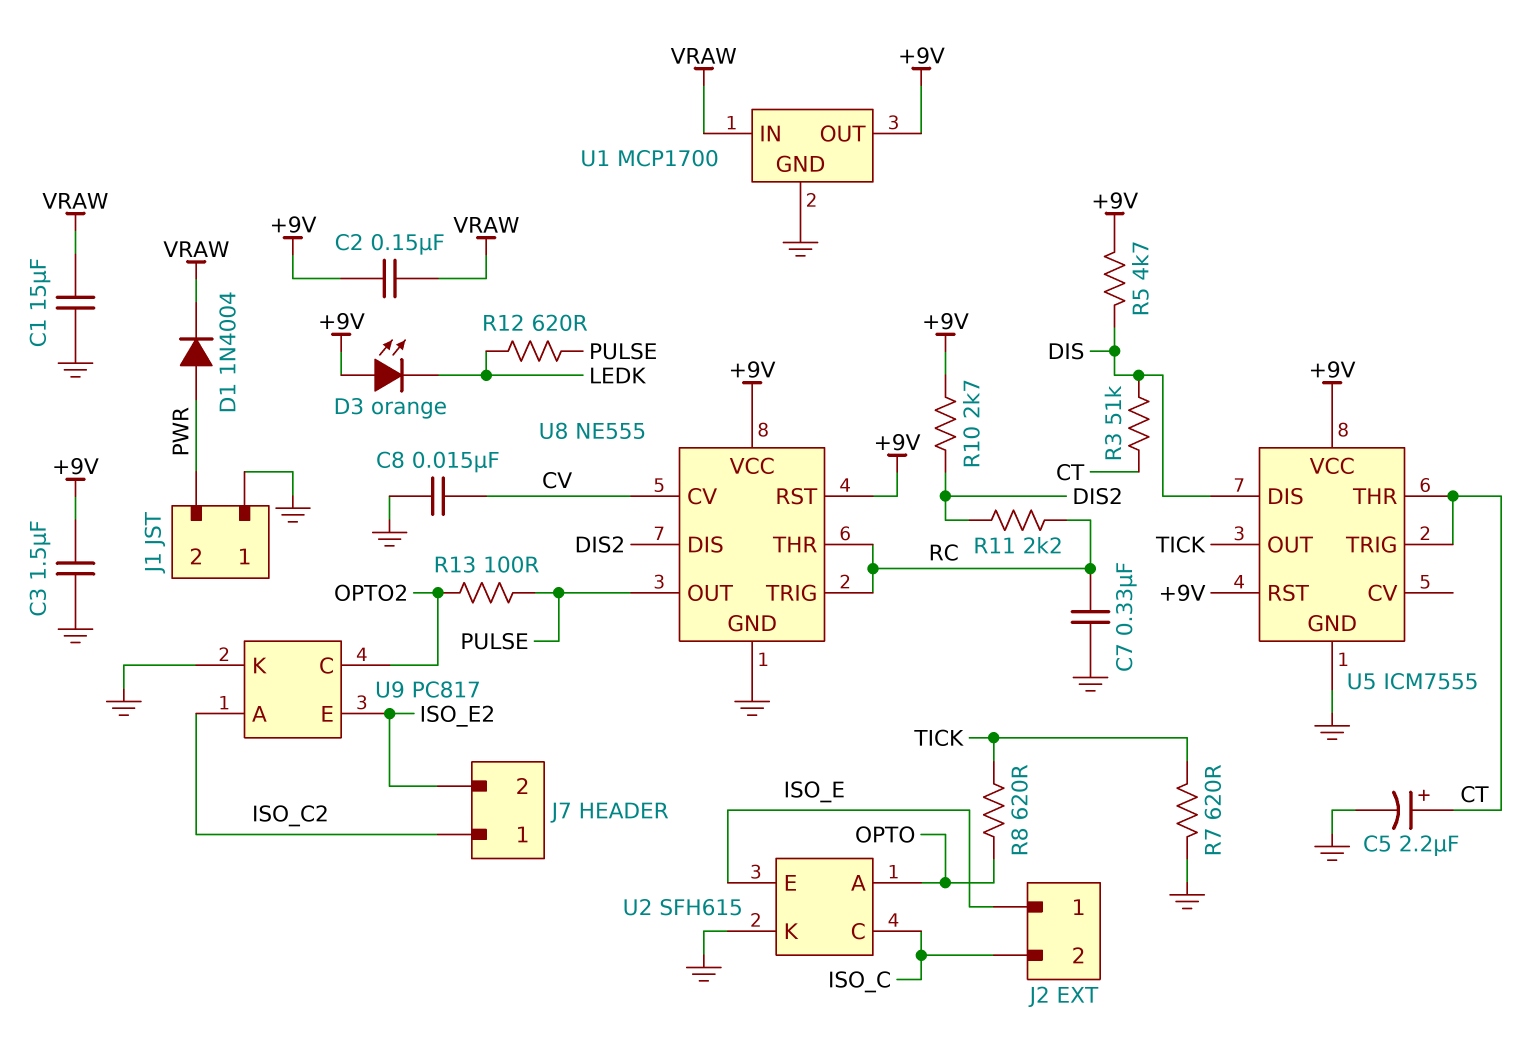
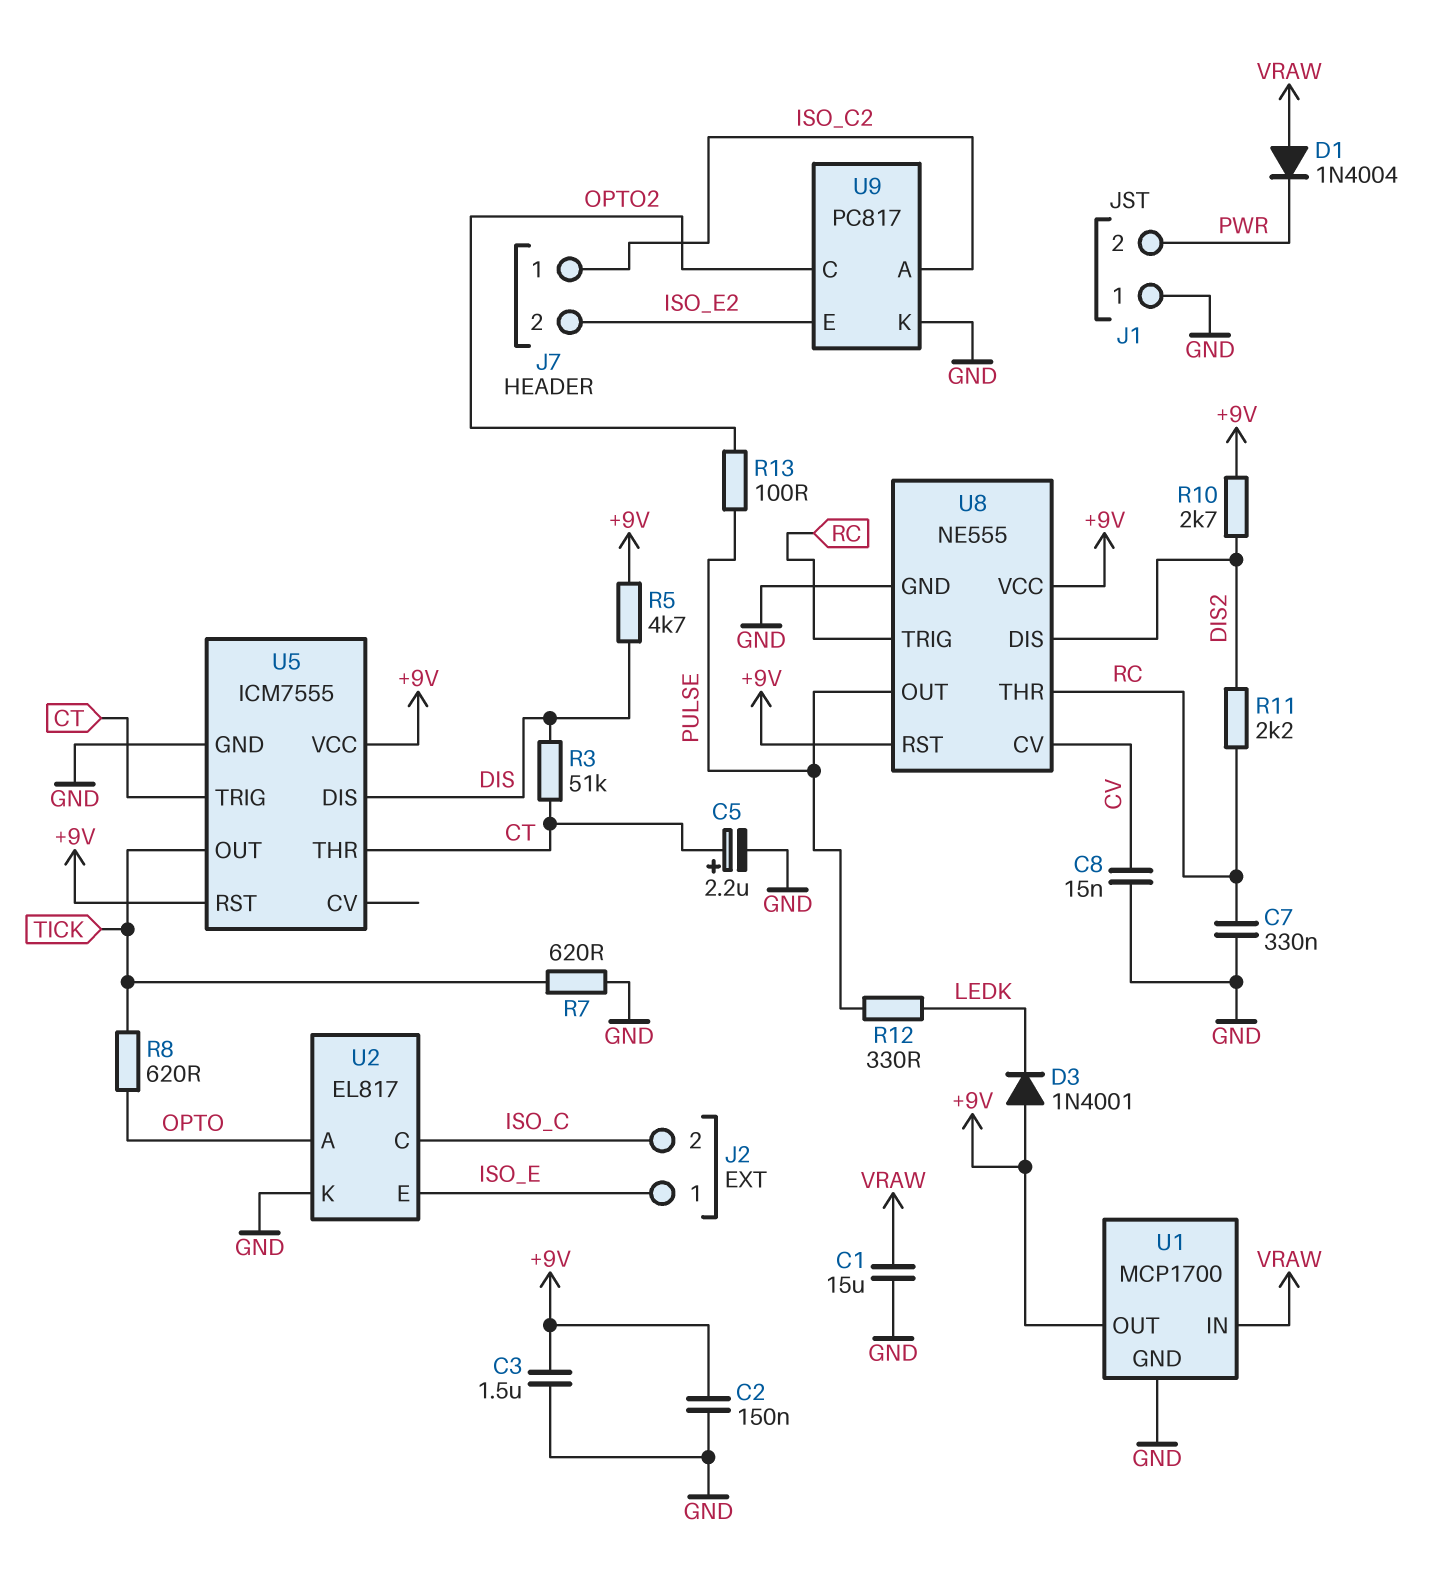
C2: 150nF (+9V, VRAW) -> 150nF (+9V, GND)
D1: diode 1N4004 (A PWR, K VRAW) -> diode 1N4004 (A VRAW, K PWR)
D3: LED orange (A +9V, K LEDK) -> diode 1N4001 (A +9V, K LEDK)
R12: 620 (LEDK, PULSE) -> 330 (LEDK, PULSE)
U2: SFH615 -> EL817

